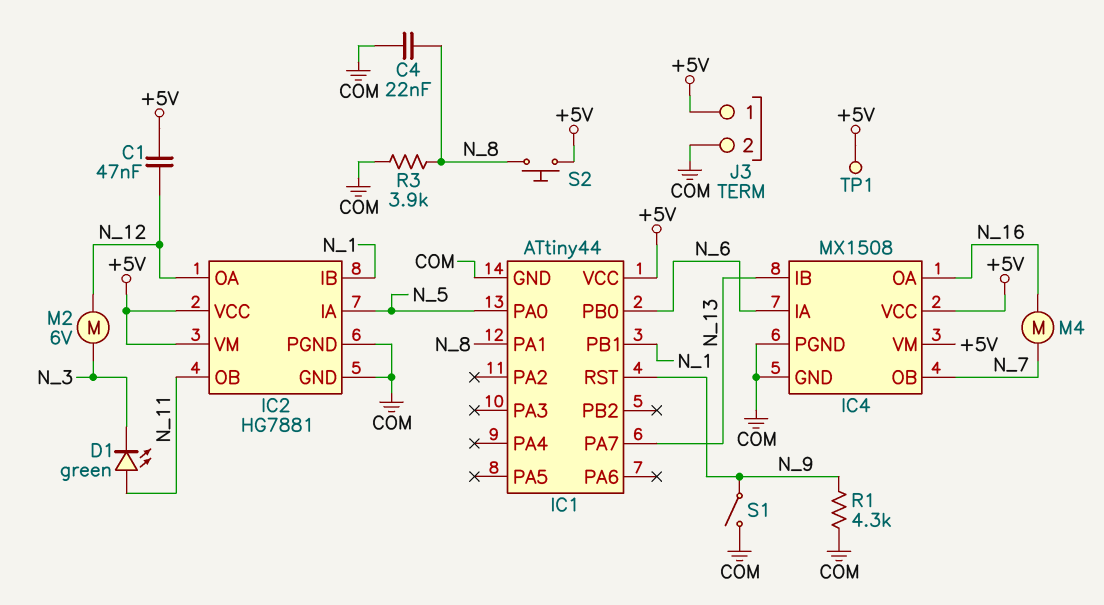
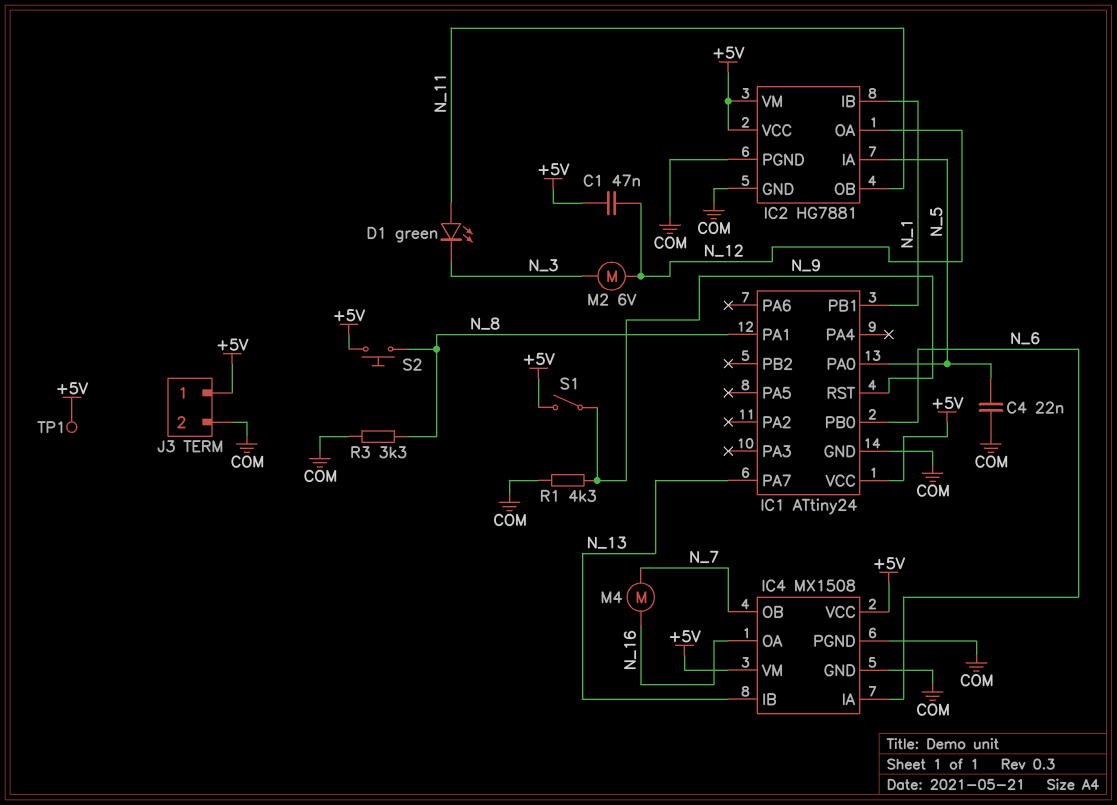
C4: 22nF (COM, N_8) -> 22nF (COM, N_5)
IC1: ATtiny44 -> ATtiny24
R3: 3.9k (COM, N_8) -> 3.3k (COM, N_8)
S1: switch (COM, N_9) -> switch (+5V, N_9)

